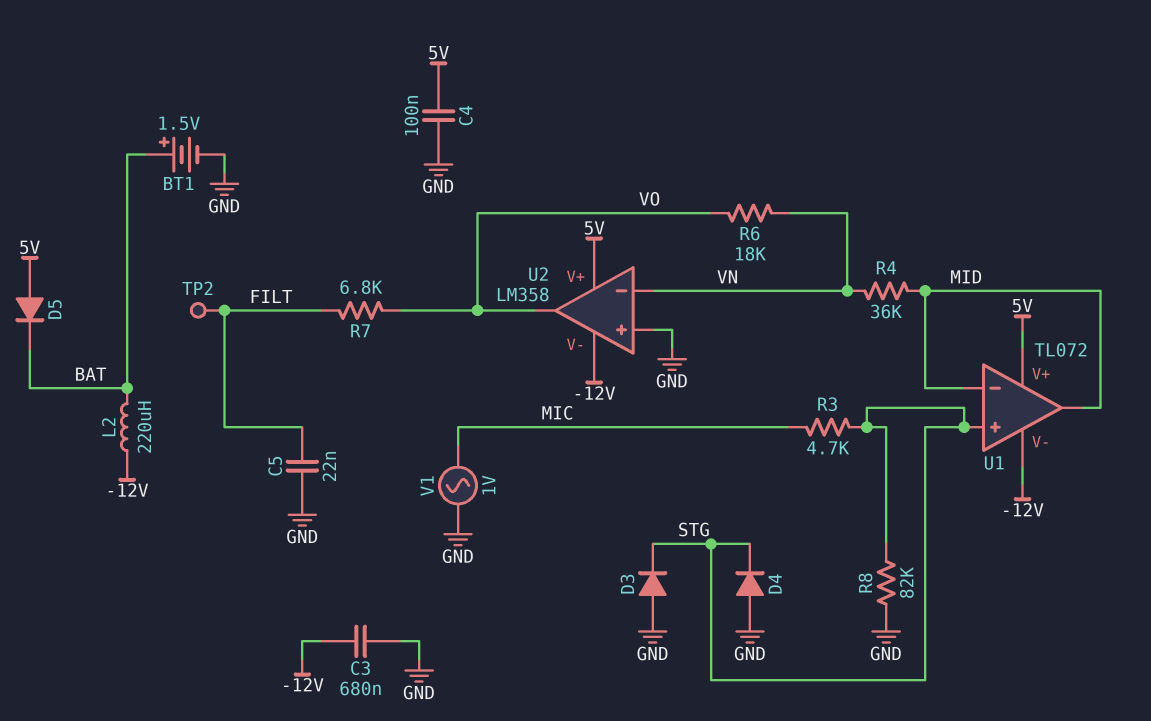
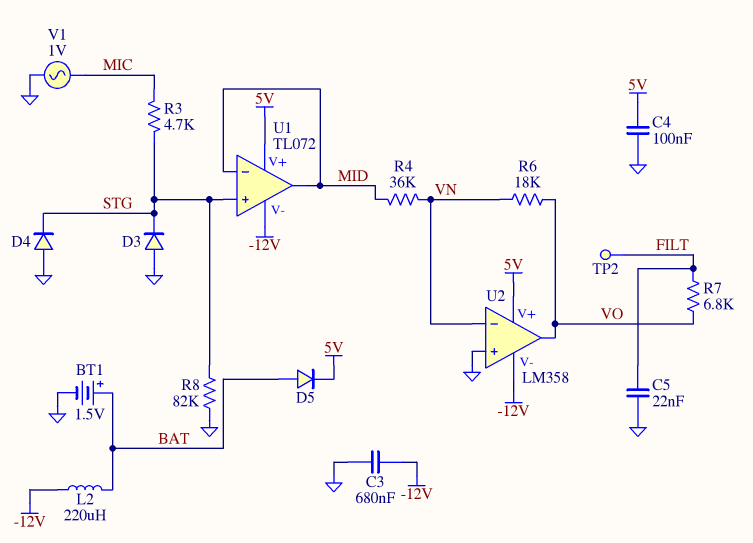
D5: diode (A 5V, K BAT) -> diode (A BAT, K 5V)

